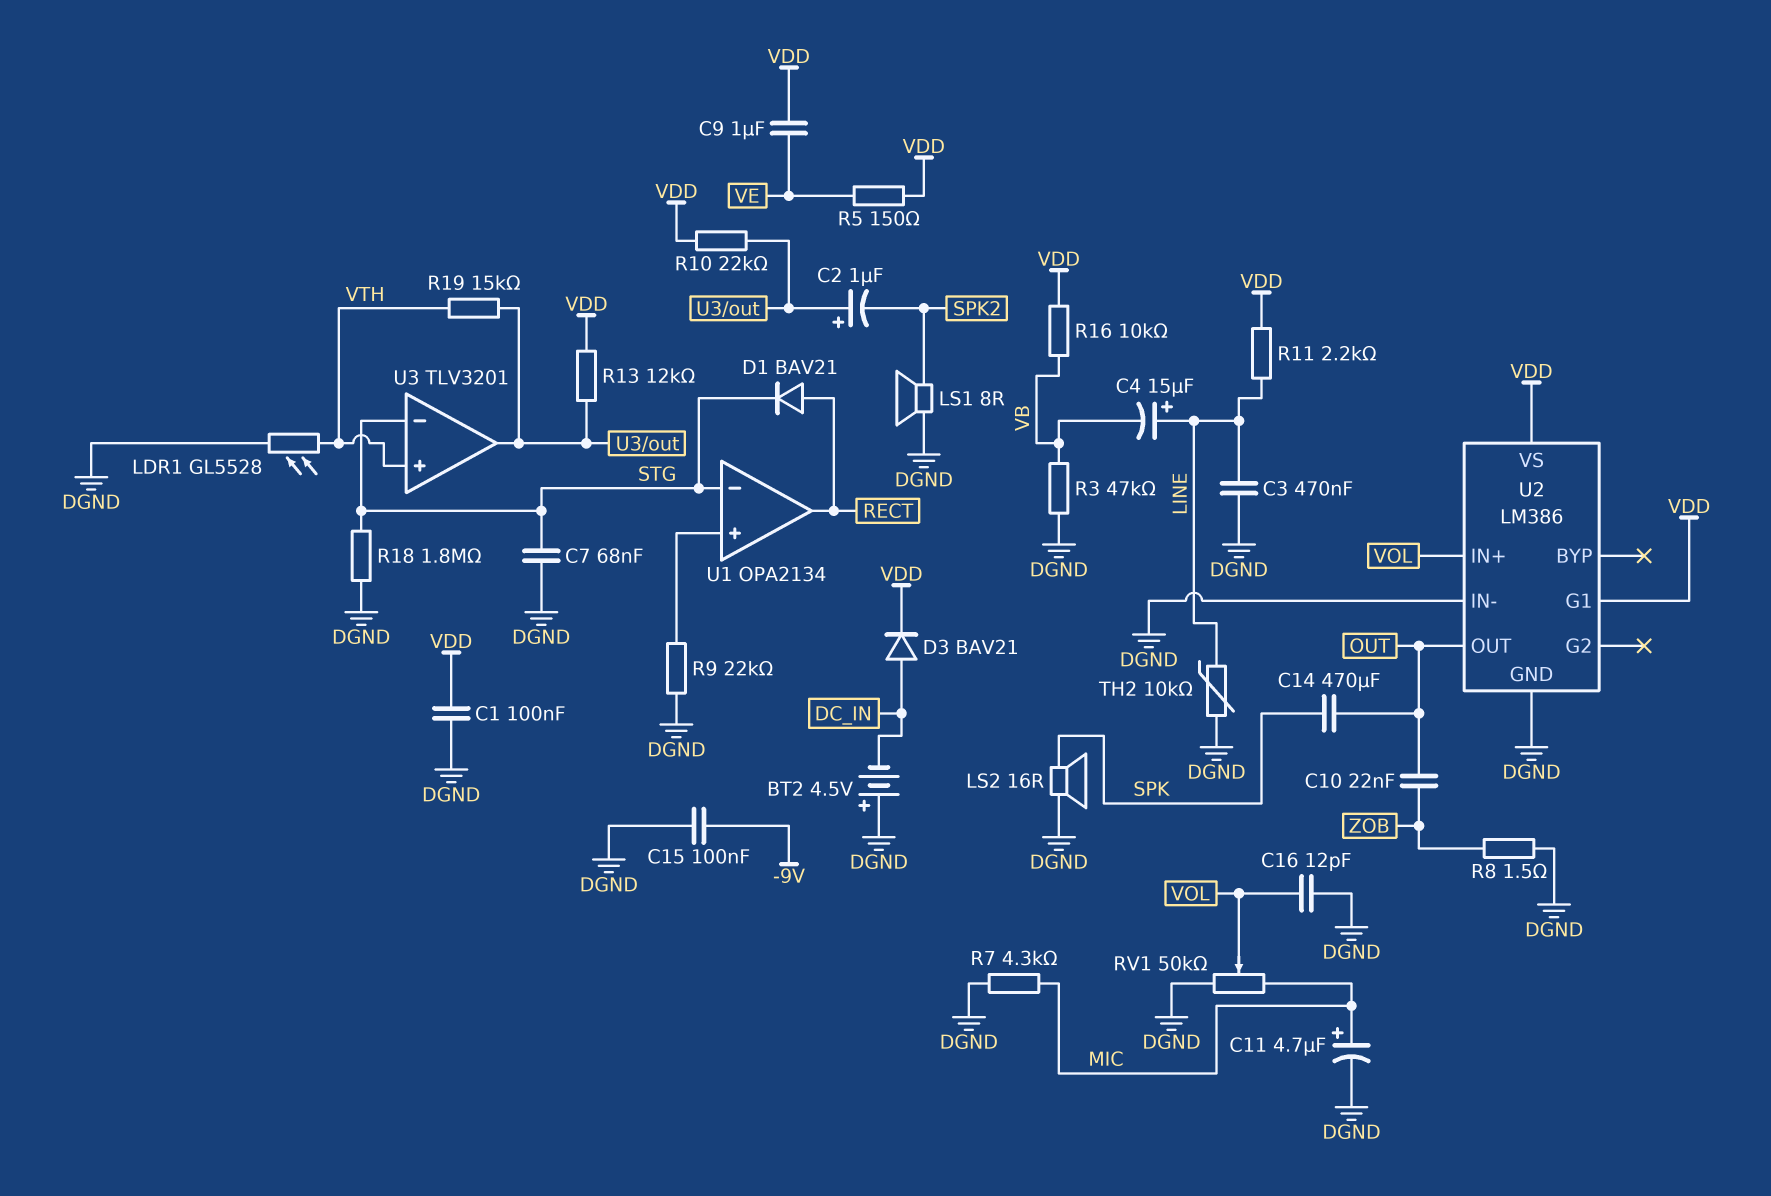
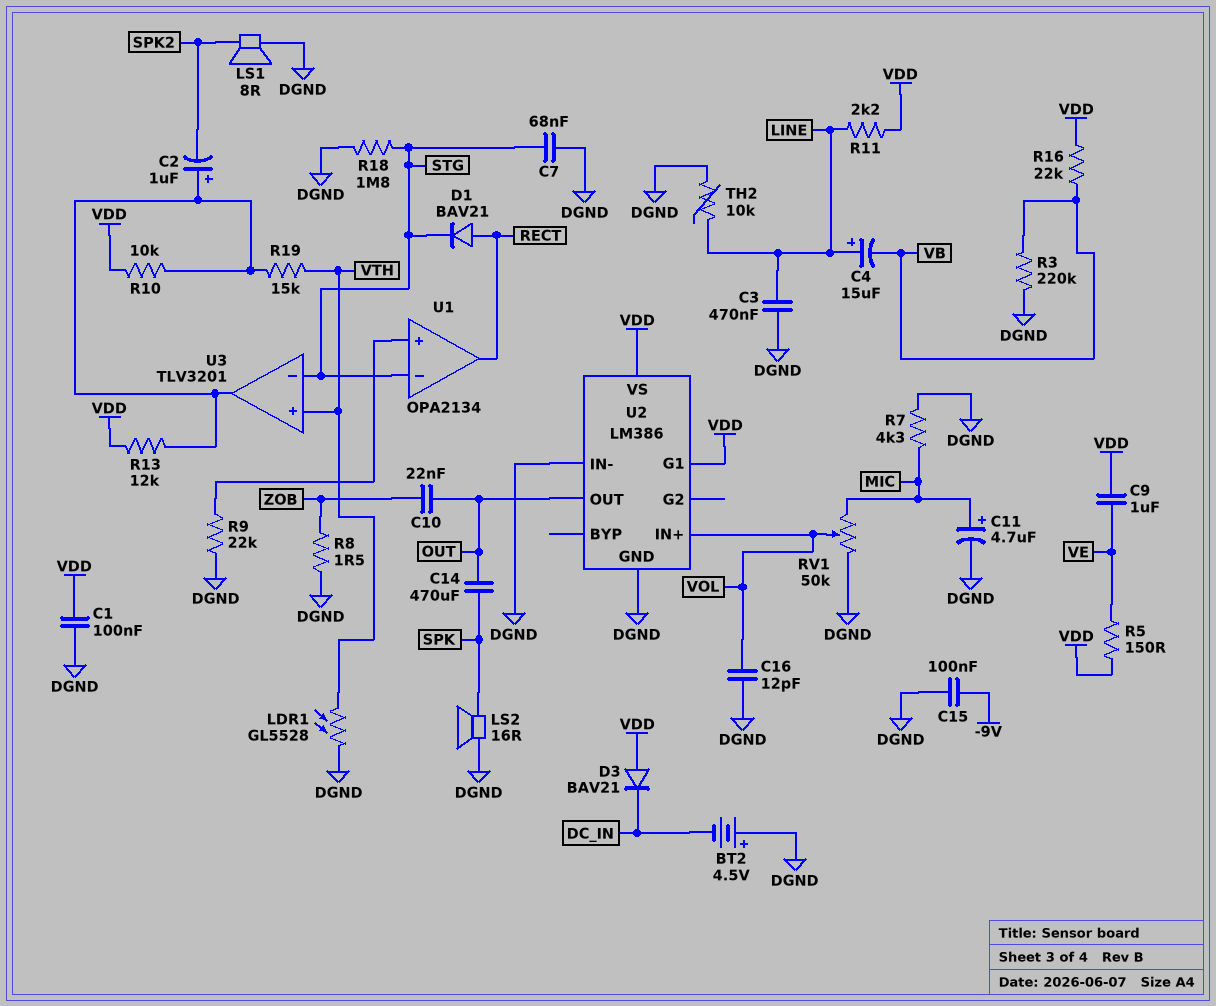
D3: diode BAV21 (A DC_IN, K VDD) -> diode BAV21 (A VDD, K DC_IN)
R3: 47k (DGND, VB) -> 220k (DGND, VB)
R10: 22k (U3/out, VDD) -> 10k (U3/out, VDD)
R16: 10k (VB, VDD) -> 22k (VB, VDD)

